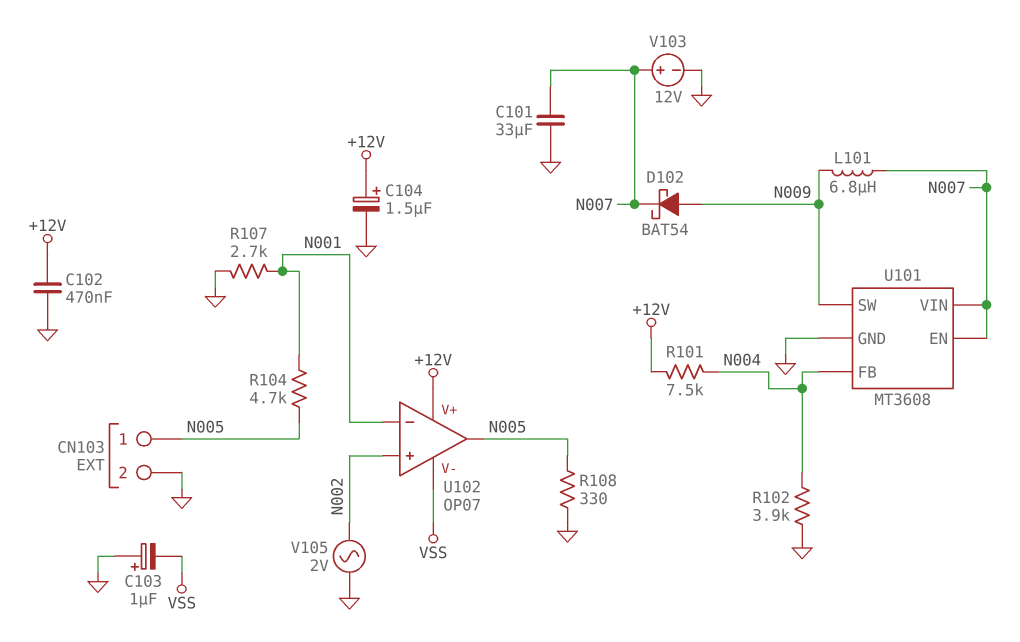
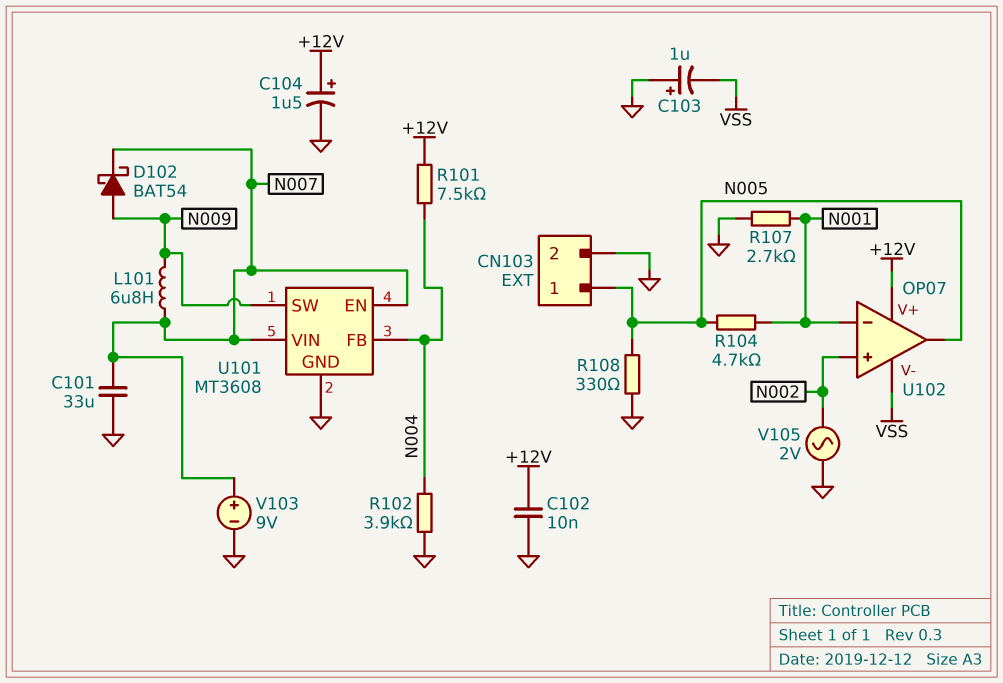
C102: 470nF (+12V, GND) -> 10nF (+12V, GND)
V103: 12V (plus N007, minus GND) -> 9V (plus N007, minus GND)

